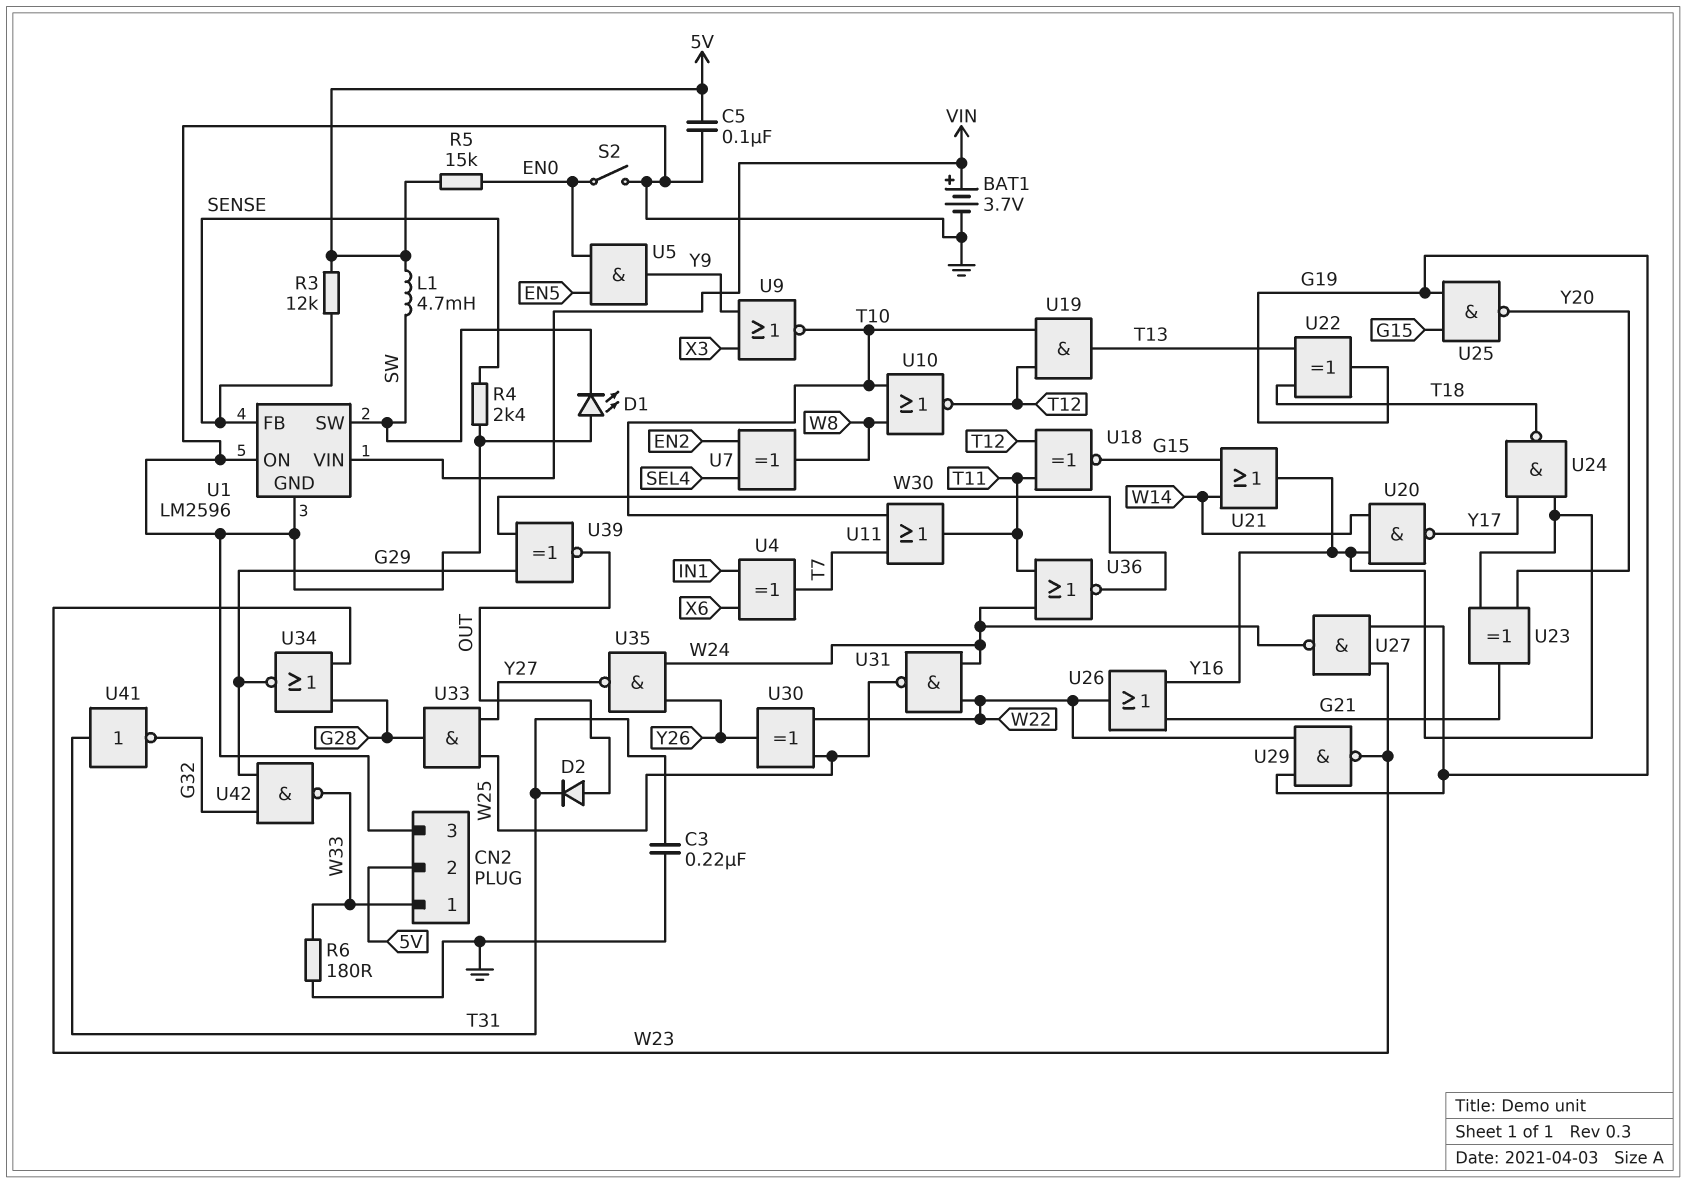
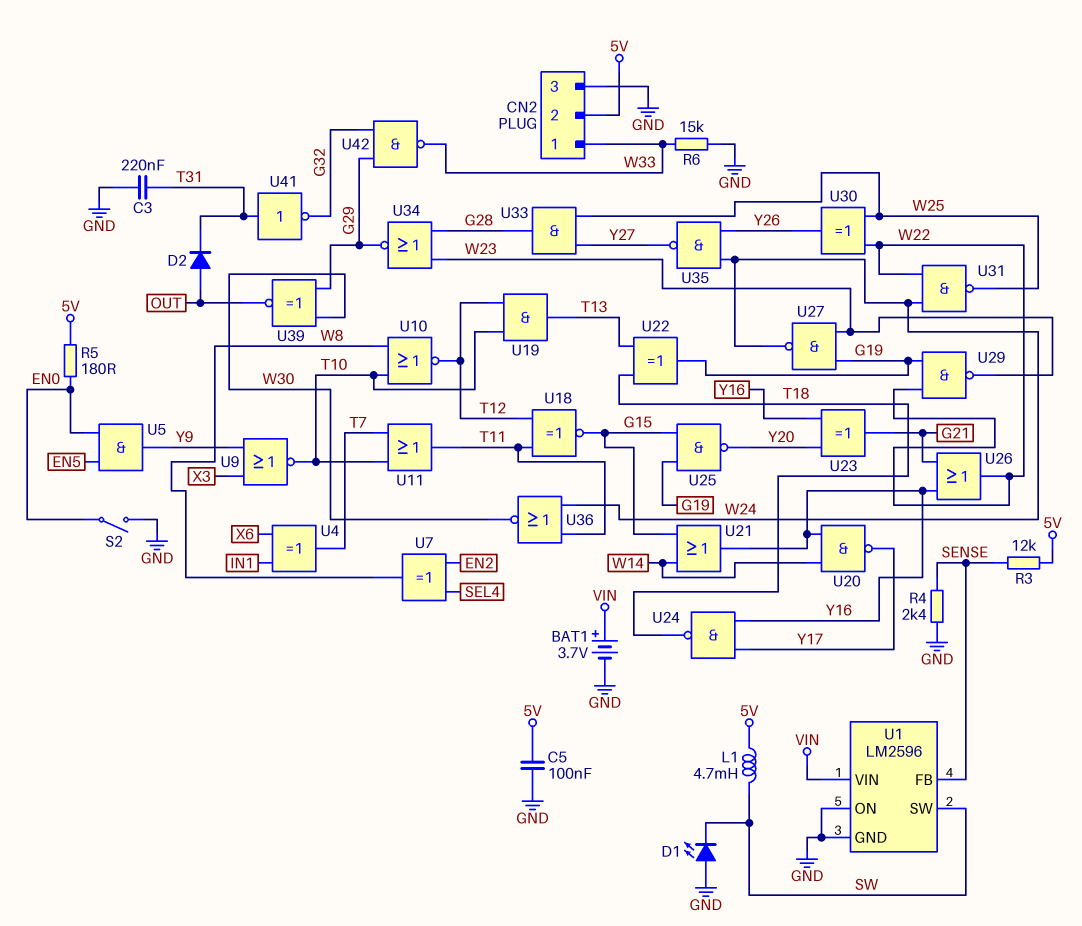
R5: 15k (5V, EN0) -> 180 (5V, EN0)
R6: 180 (GND, W33) -> 15k (GND, W33)

